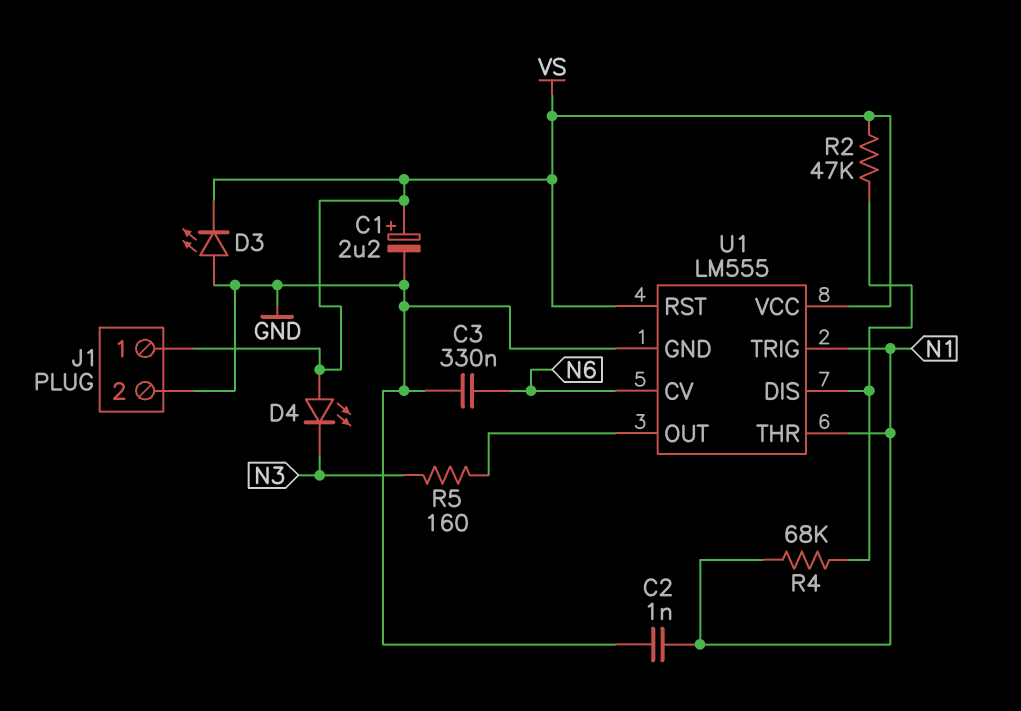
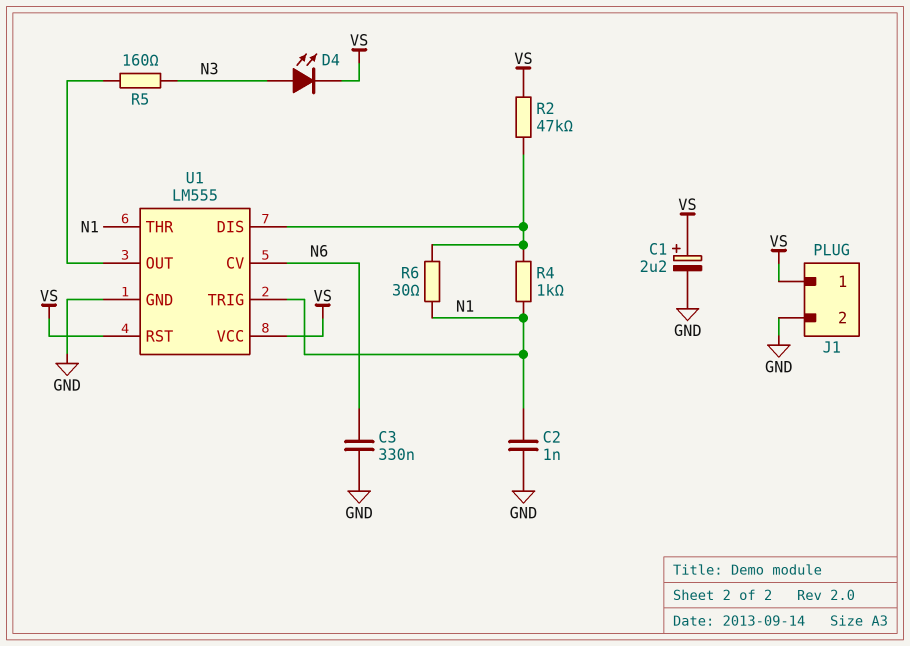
D3: LED (A GND, K VS) -> none
D4: LED (A VS, K N3) -> LED (A N3, K VS)
R4: 68k (N1, U1/DIS) -> 1k (N1, U1/DIS)
R6: none -> 30 (N1, U1/DIS)

